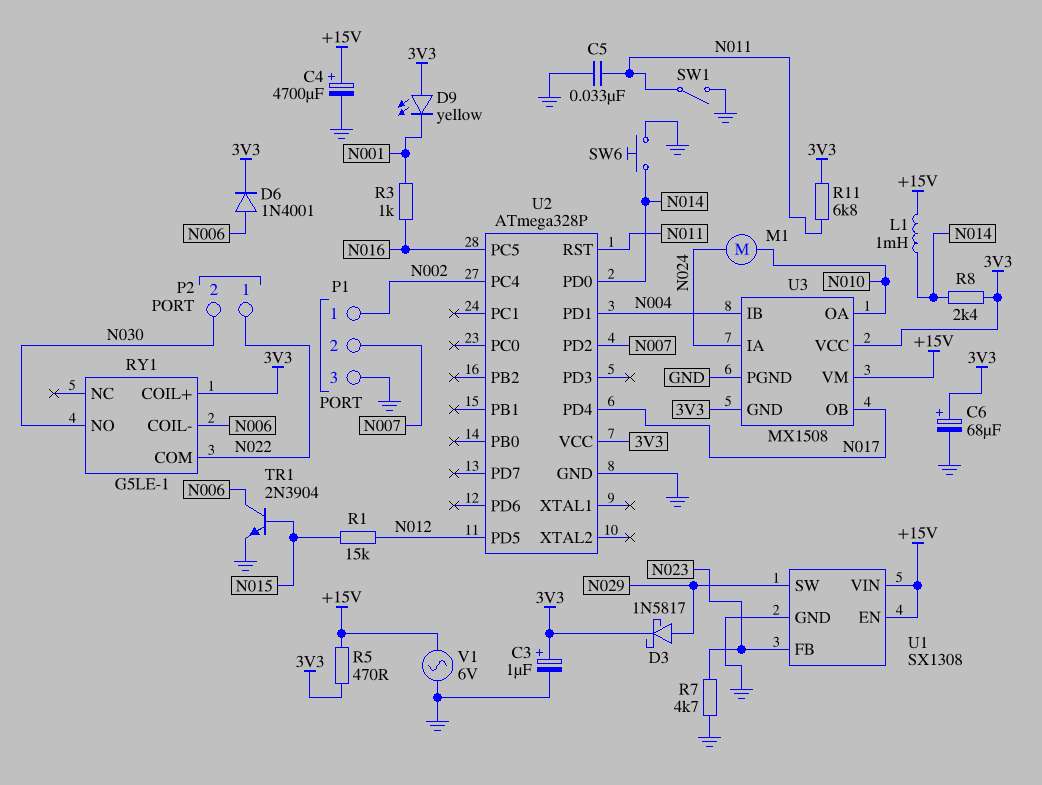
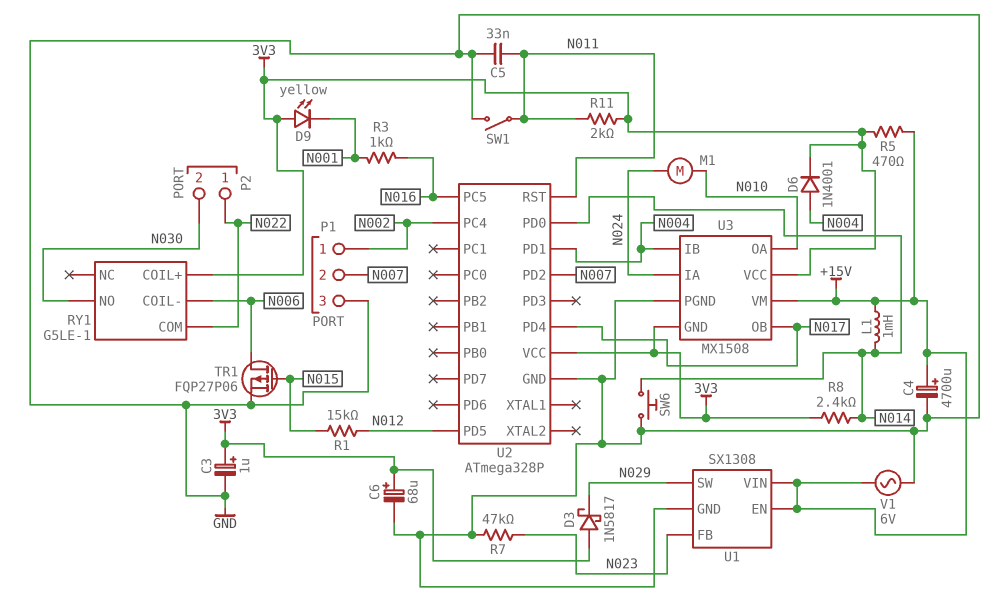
D3: schottky 1N5817 (A N029, K 3V3) -> schottky 1N5817 (A 3V3, K N029)
D6: diode 1N4001 (A N006, K 3V3) -> diode 1N4001 (A N004, K 3V3)
R7: 4.7k (GND, N023) -> 47k (GND, N023)
R11: 6.8k (3V3, N011) -> 2k (3V3, N011)
TR1: NPN 2N3904 (B N015, C N006, E GND) -> PMOS FQP27P06 (G N015, D N006, S GND)

